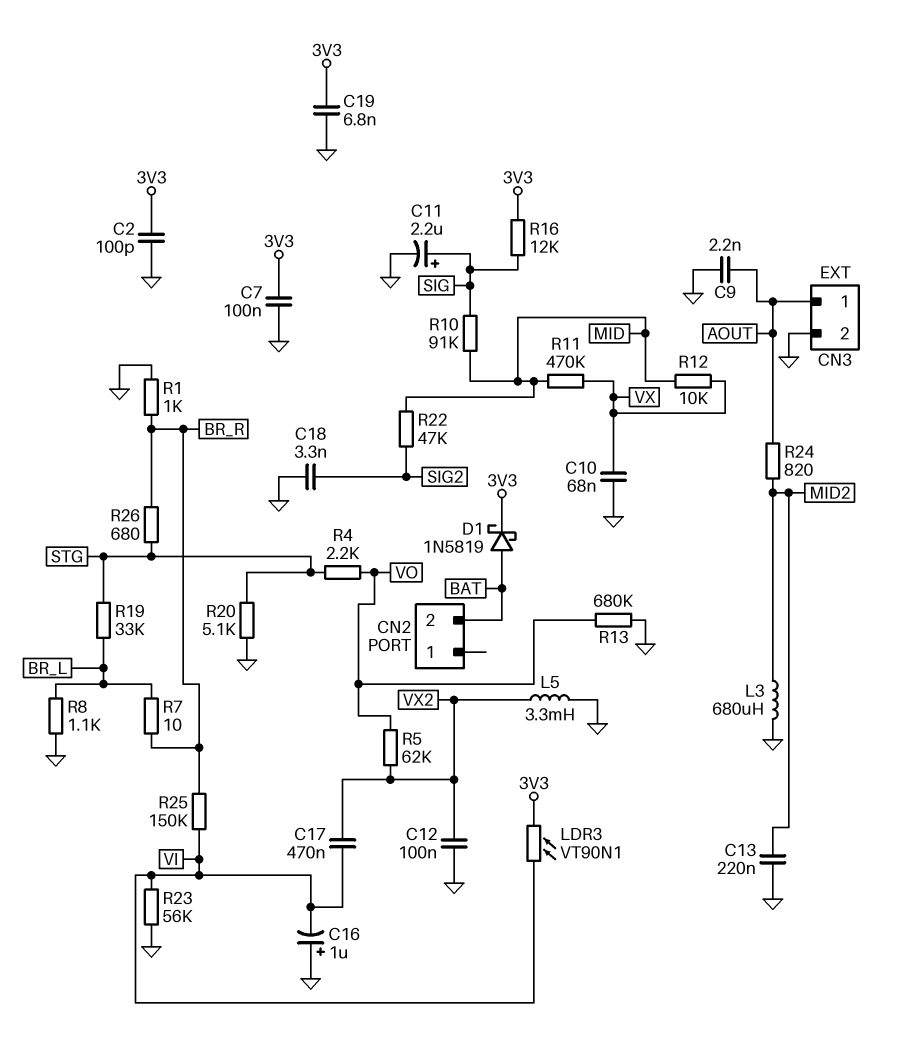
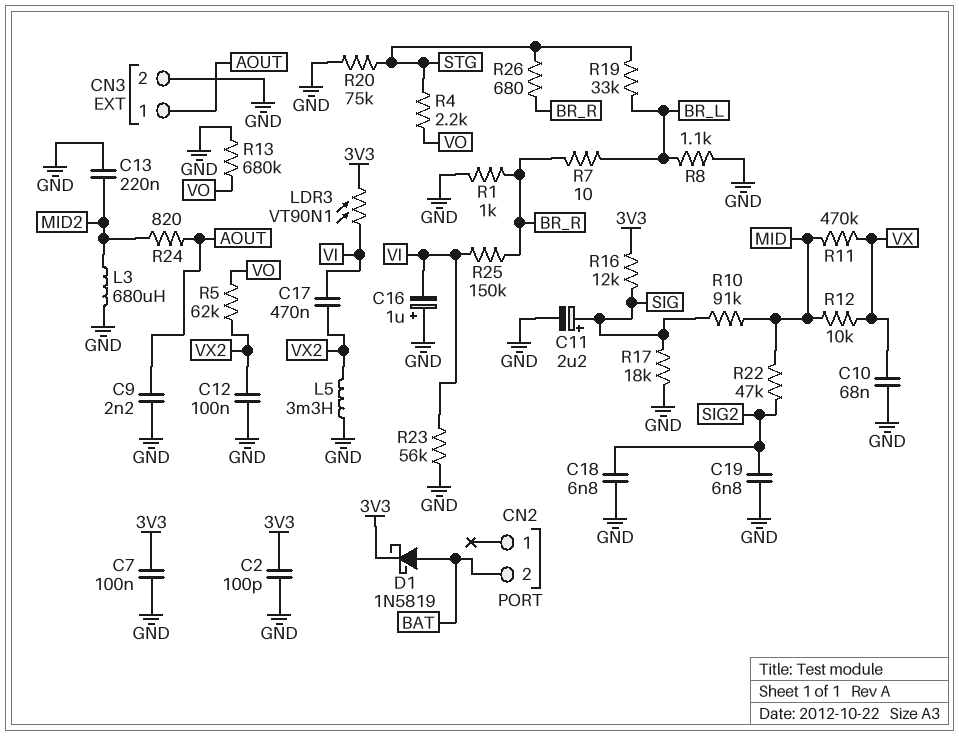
C18: 3.3nF (GND, SIG2) -> 6.8nF (GND, SIG2)
C19: 6.8nF (3V3, GND) -> 6.8nF (GND, SIG2)
R17: none -> 18k (GND, SIG)
R20: 5.1k (GND, STG) -> 75k (GND, STG)

